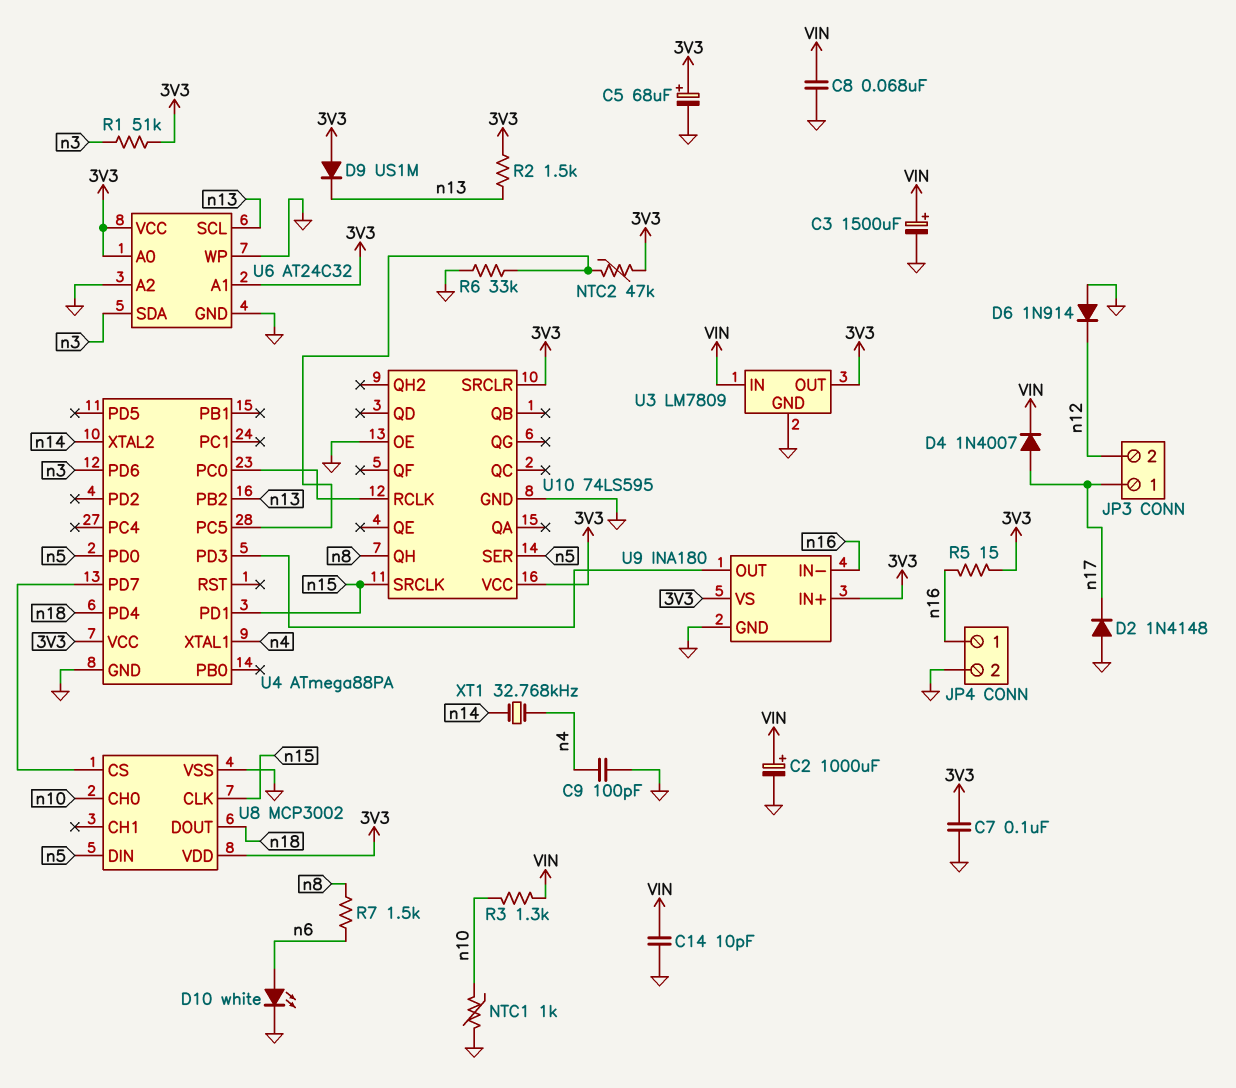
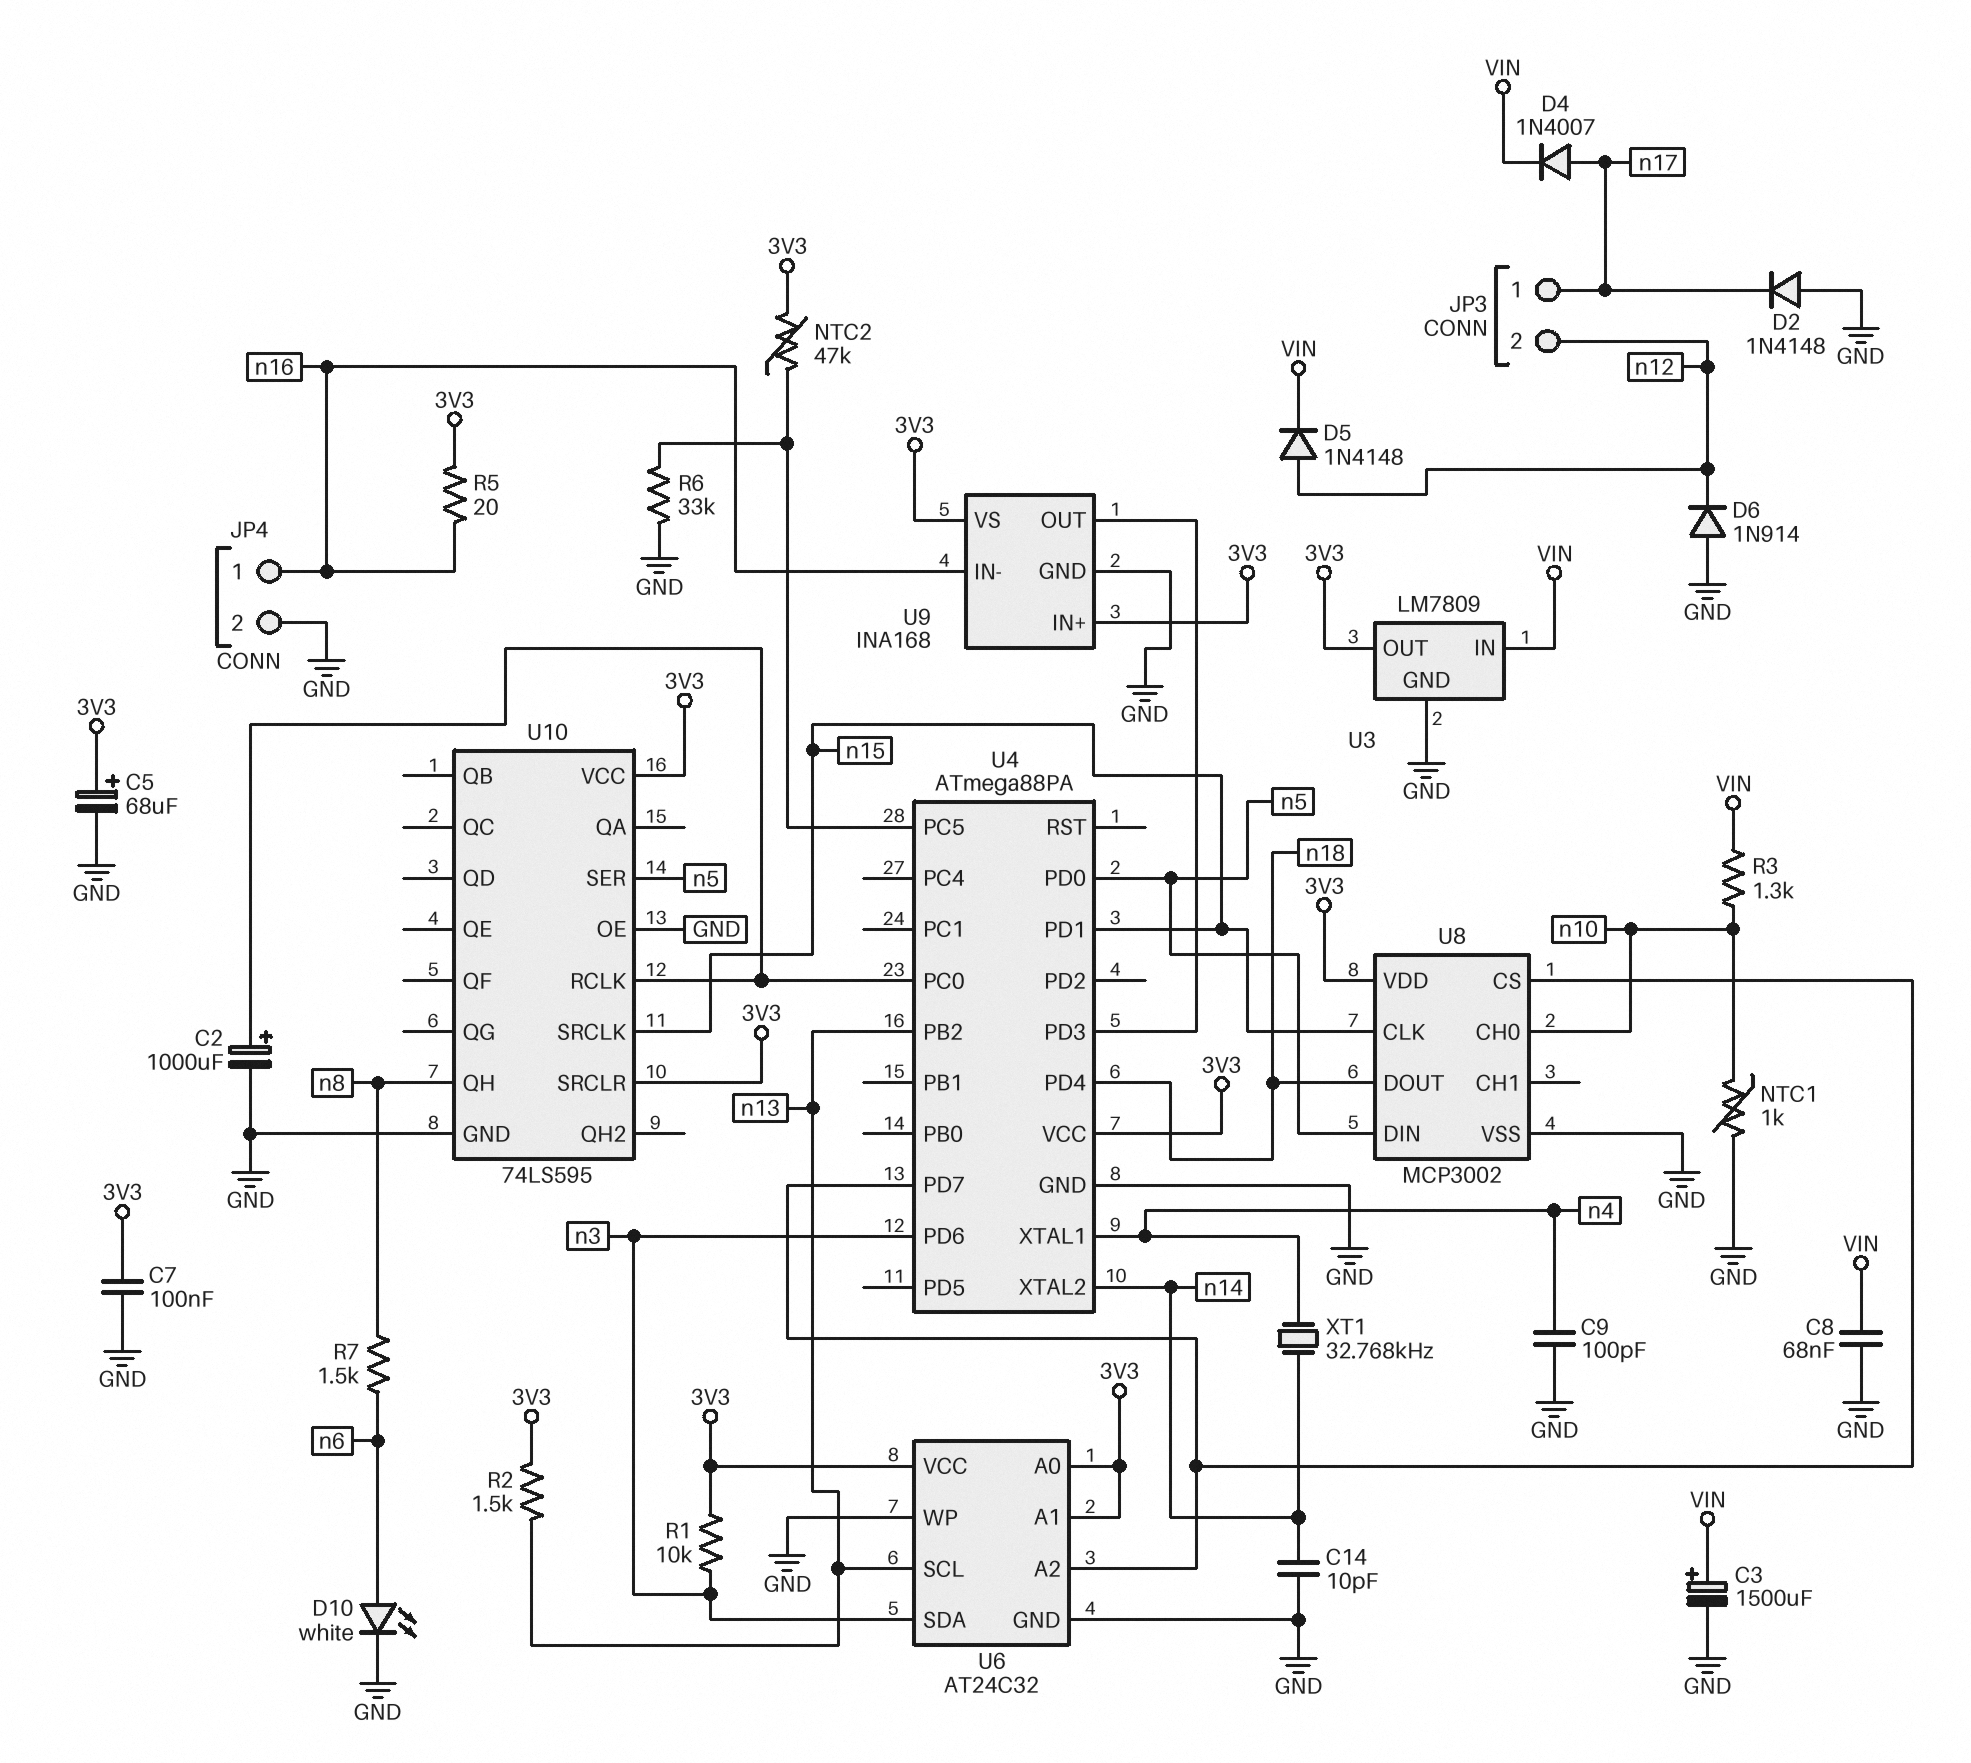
C2: 1000uF (plus VIN, minus GND) -> 1000uF (plus U4/PC0, minus GND)
C14: 10pF (GND, VIN) -> 10pF (GND, n14)
D5: none -> diode 1N4148 (A n12, K VIN)
D9: diode US1M (A 3V3, K n13) -> none
R1: 51k (3V3, n3) -> 10k (3V3, n3)
R5: 15 (3V3, n16) -> 20 (3V3, n16)
U6 pin A2: GND -> U4/PD7
U9: INA180 -> INA168

